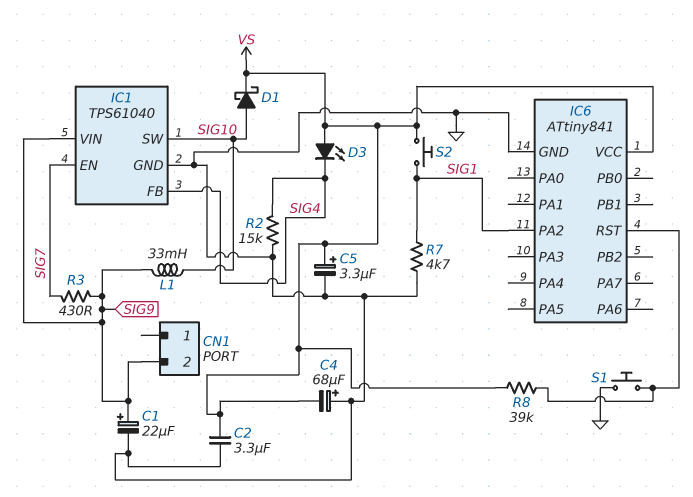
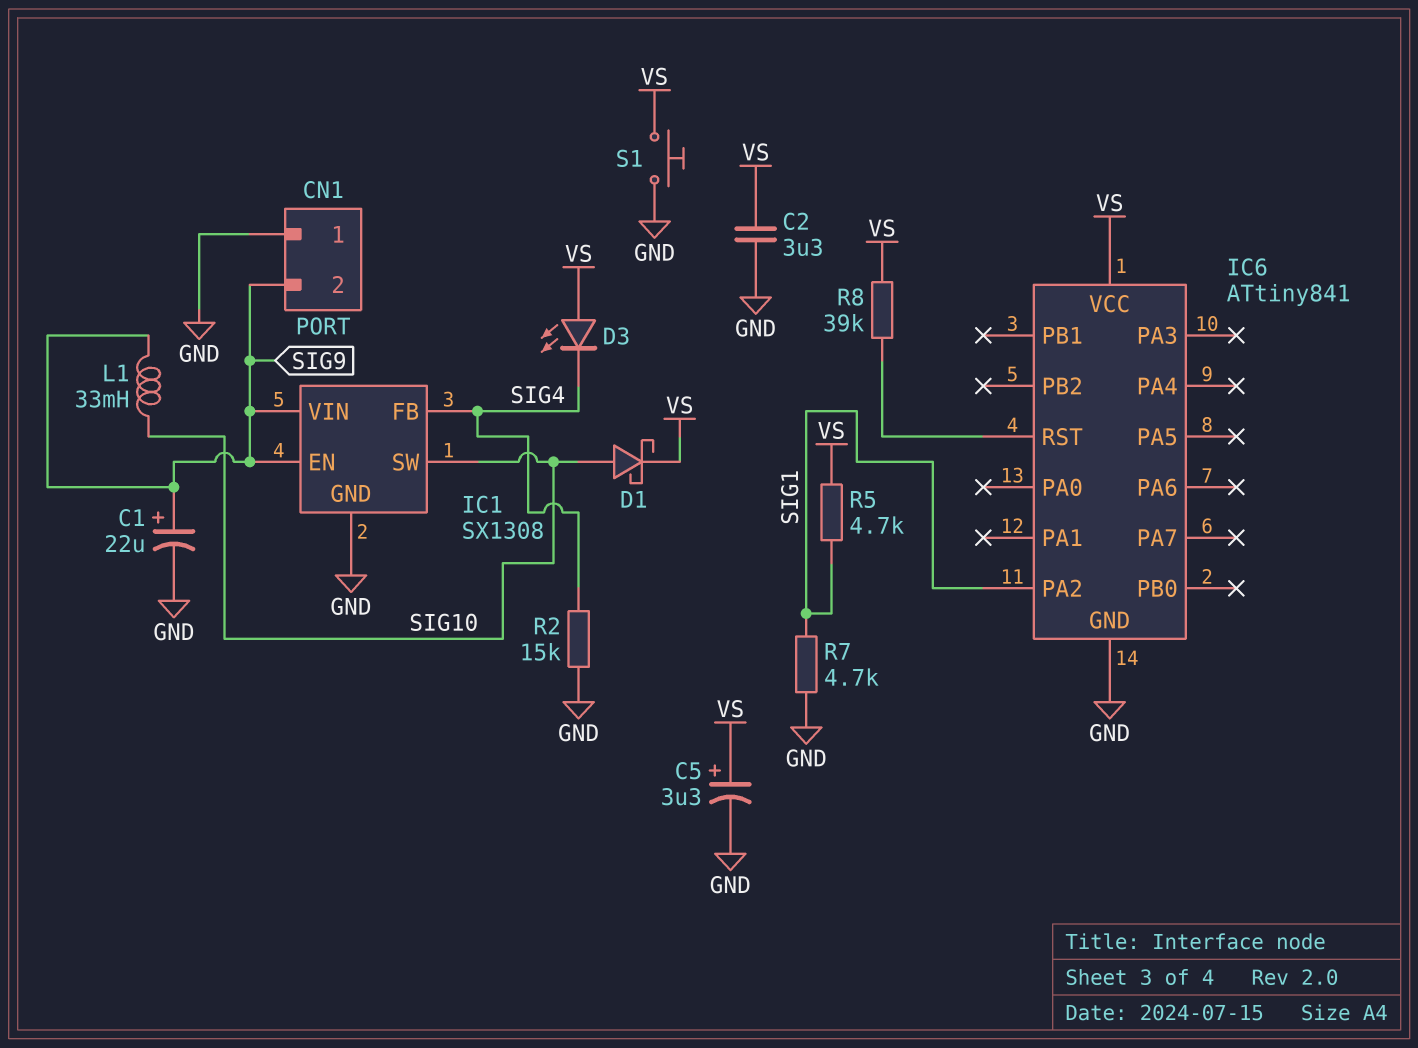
C4: 68uF (plus GND, minus VS) -> none
CN1 pin 1: none -> GND
IC1: TPS61040 -> SX1308
IC1 pin EN: SIG7 -> SIG9
R3: 430 (SIG7, SIG9) -> none
R5: none -> 4.7k (SIG1, VS)
S1: button (GND, IC6/RST) -> button (GND, VS)
S2: button (SIG1, VS) -> none

